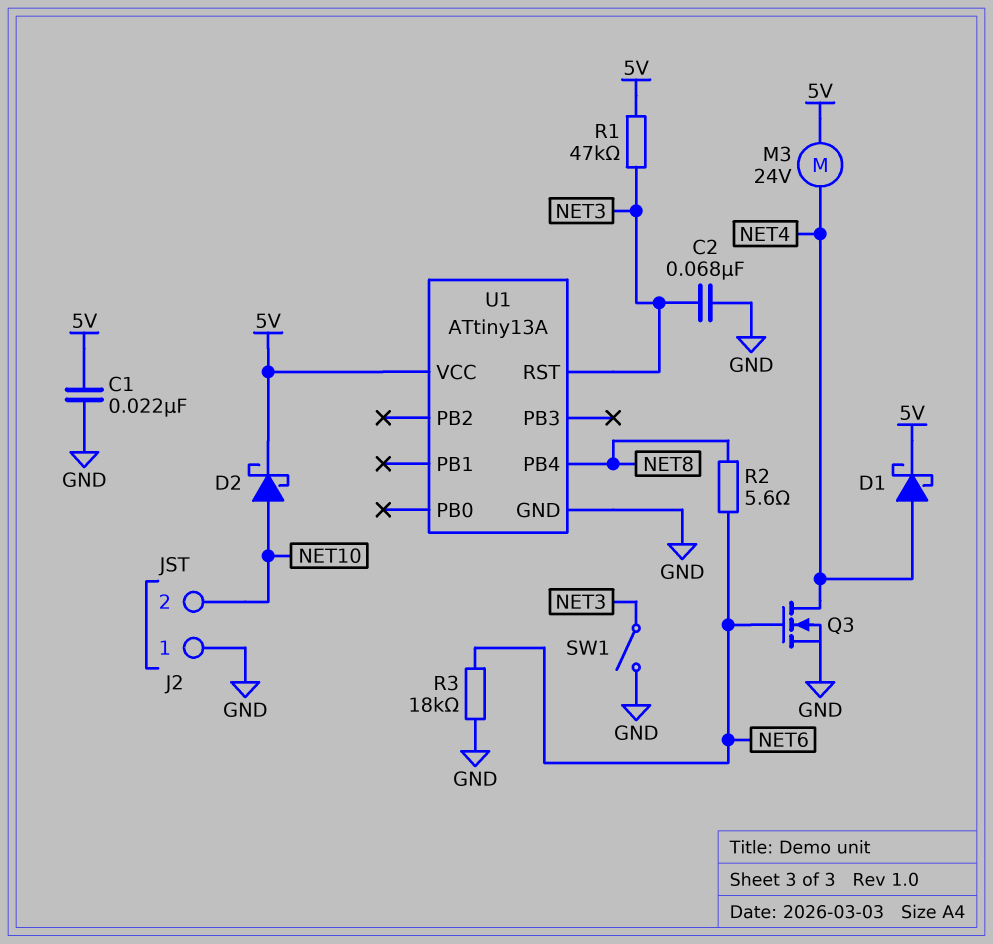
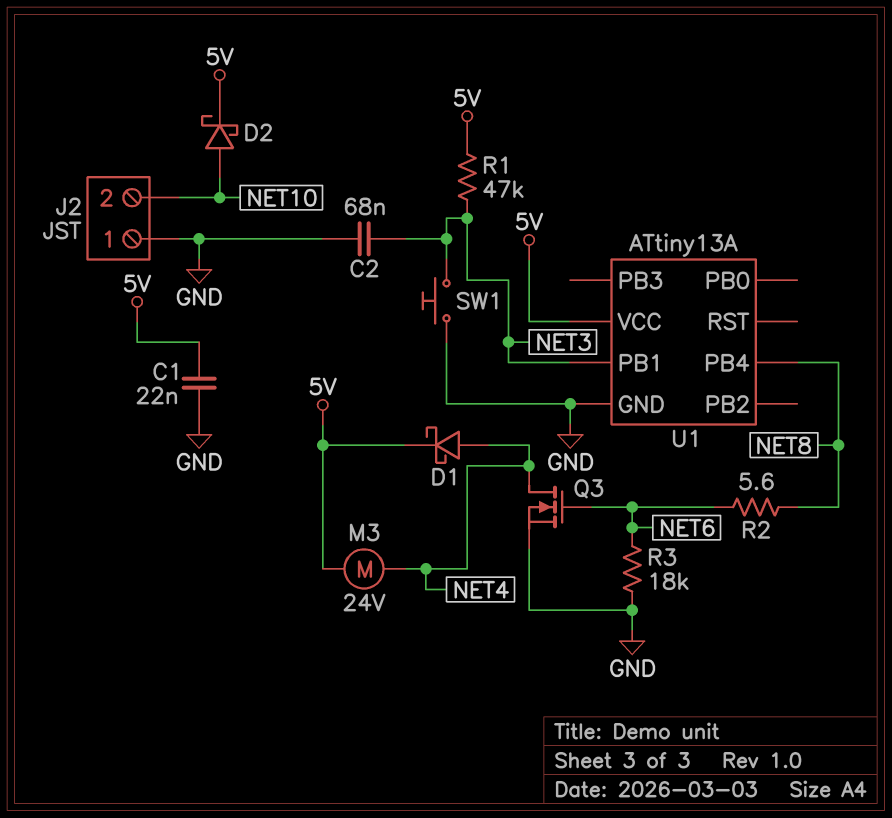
SW1: switch (GND, NET3) -> button (GND, NET3)
U1 pin PB1: none -> NET3
U1 pin RST: NET3 -> none

